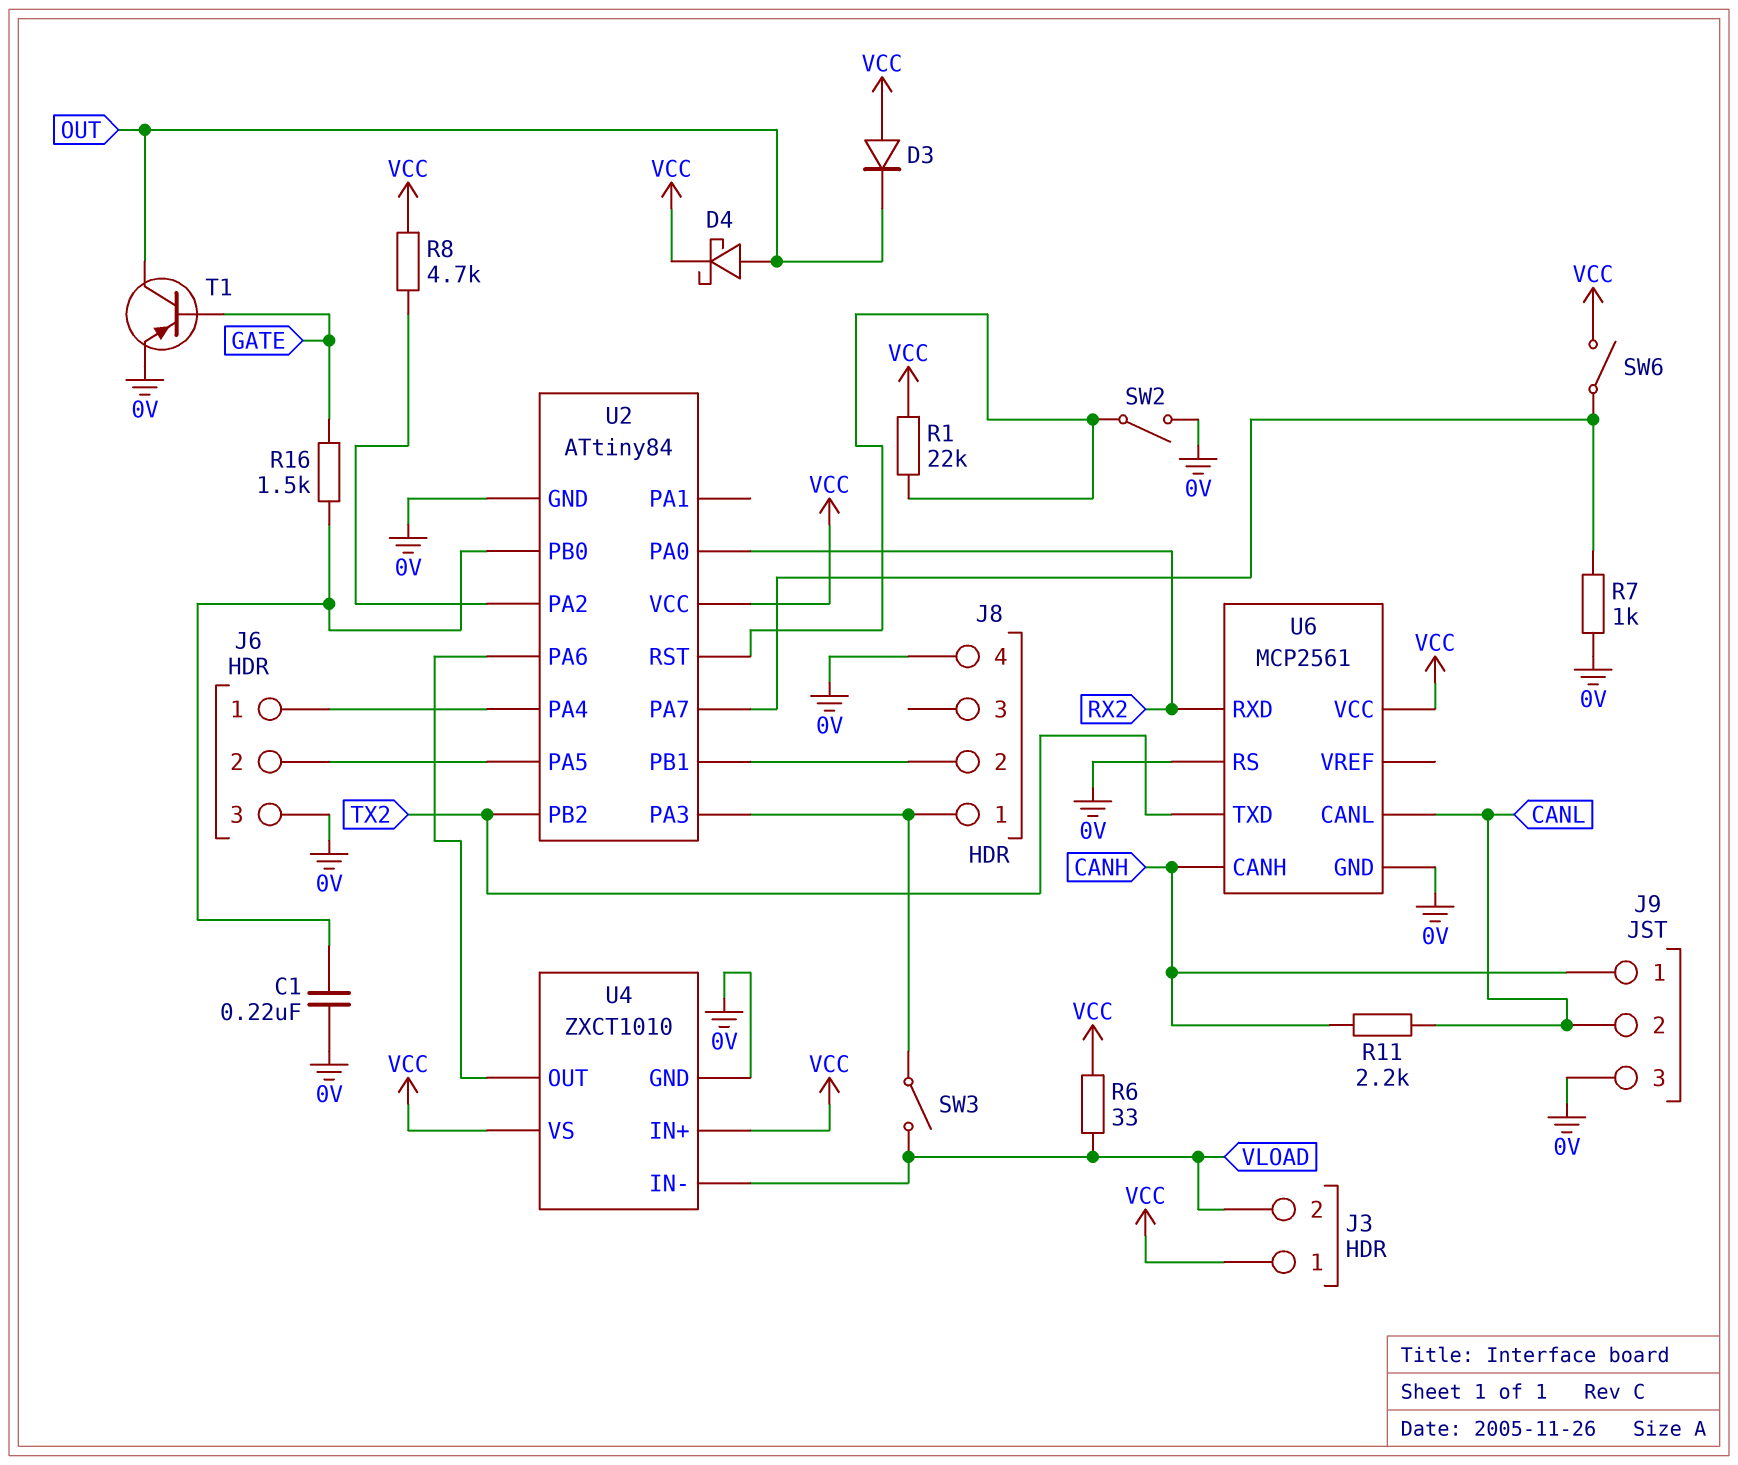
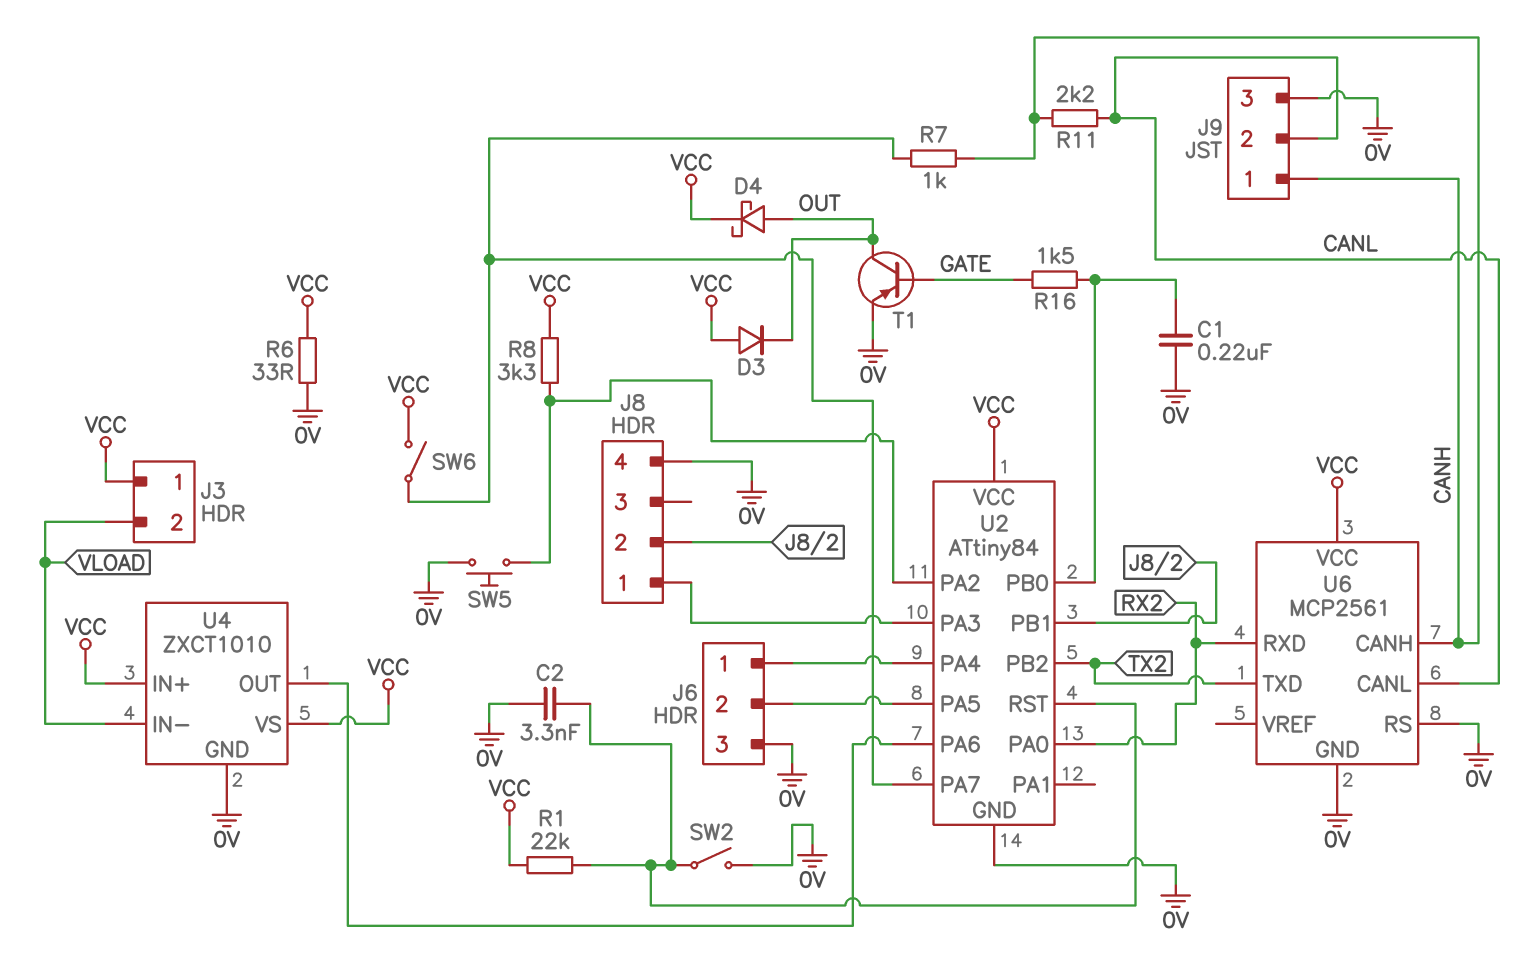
C2: none -> 3.3nF (0V, U2/RST)
R6: 33 (VCC, VLOAD) -> 33 (0V, VCC)
R7: 1k (0V, U2/PA7) -> 1k (CANH, U2/PA7)
R8: 4.7k (U2/PA2, VCC) -> 3.3k (U2/PA2, VCC)
SW3: switch (J8/1, VLOAD) -> none
SW5: none -> button (0V, U2/PA2)

